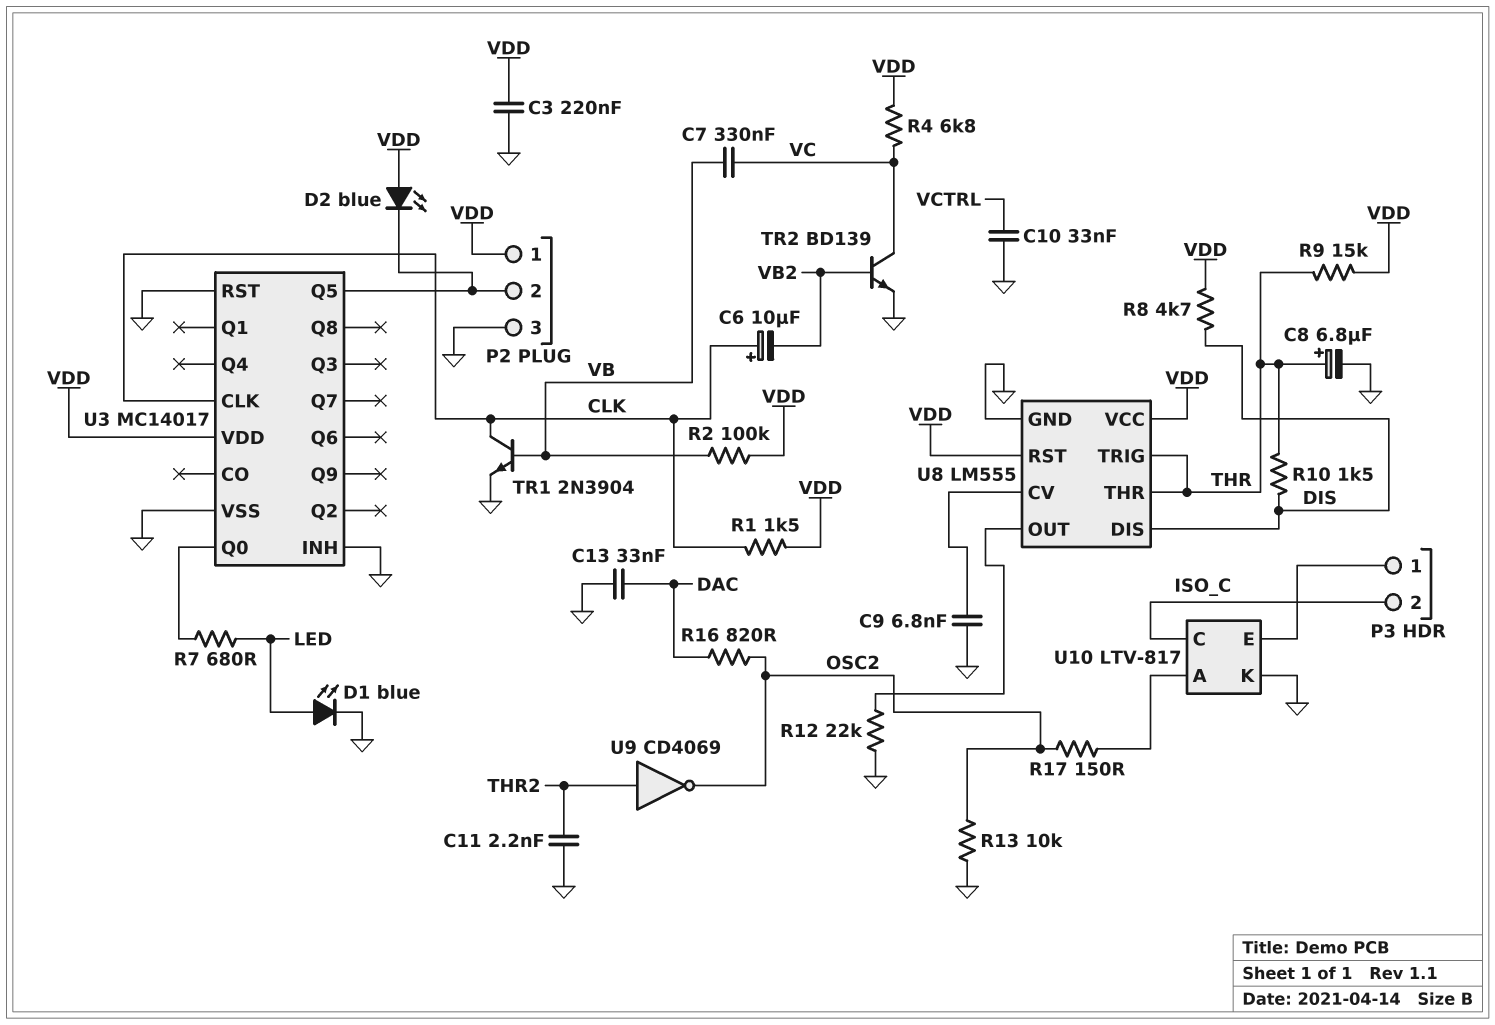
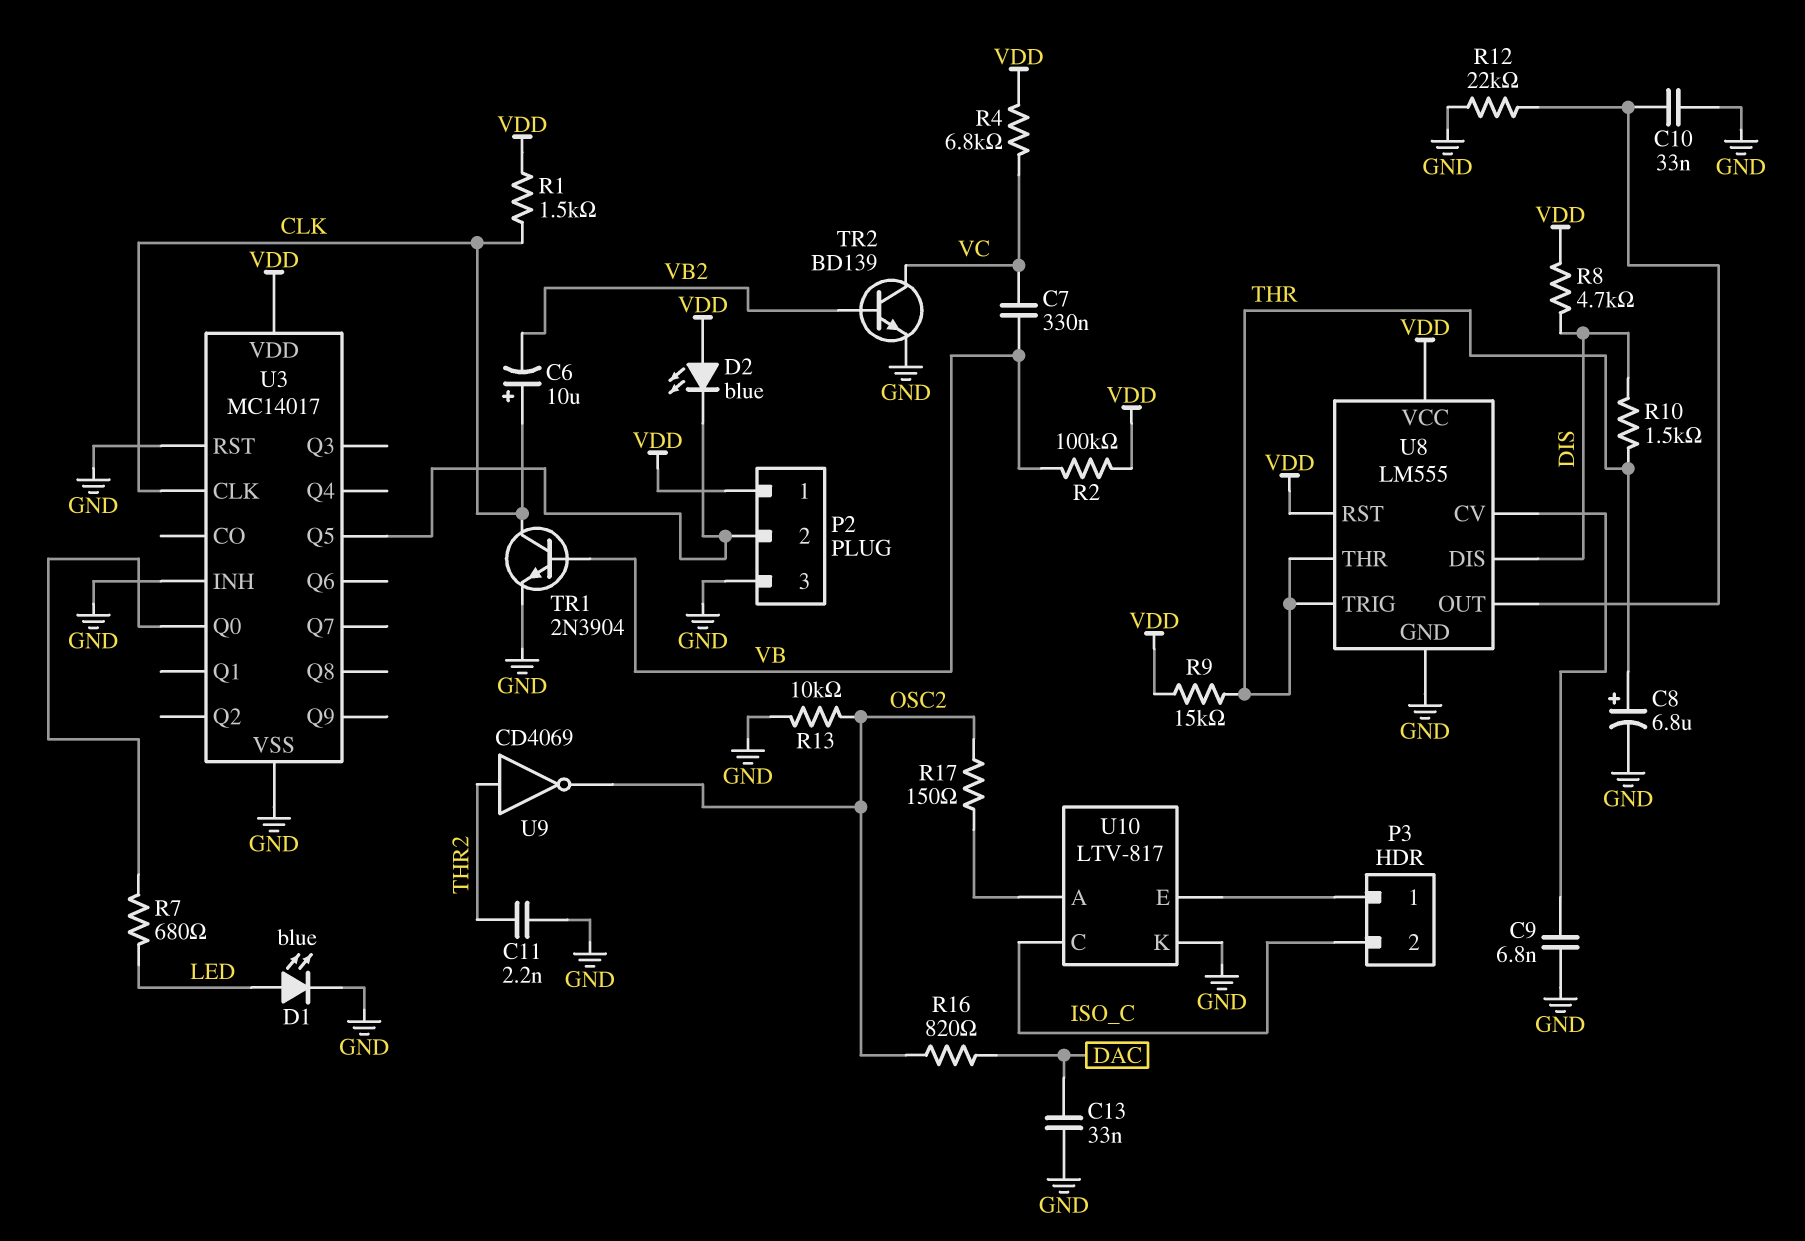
C3: 220nF (GND, VDD) -> none
C10: 33nF (GND, VCTRL) -> 33nF (GND, U8/OUT)

